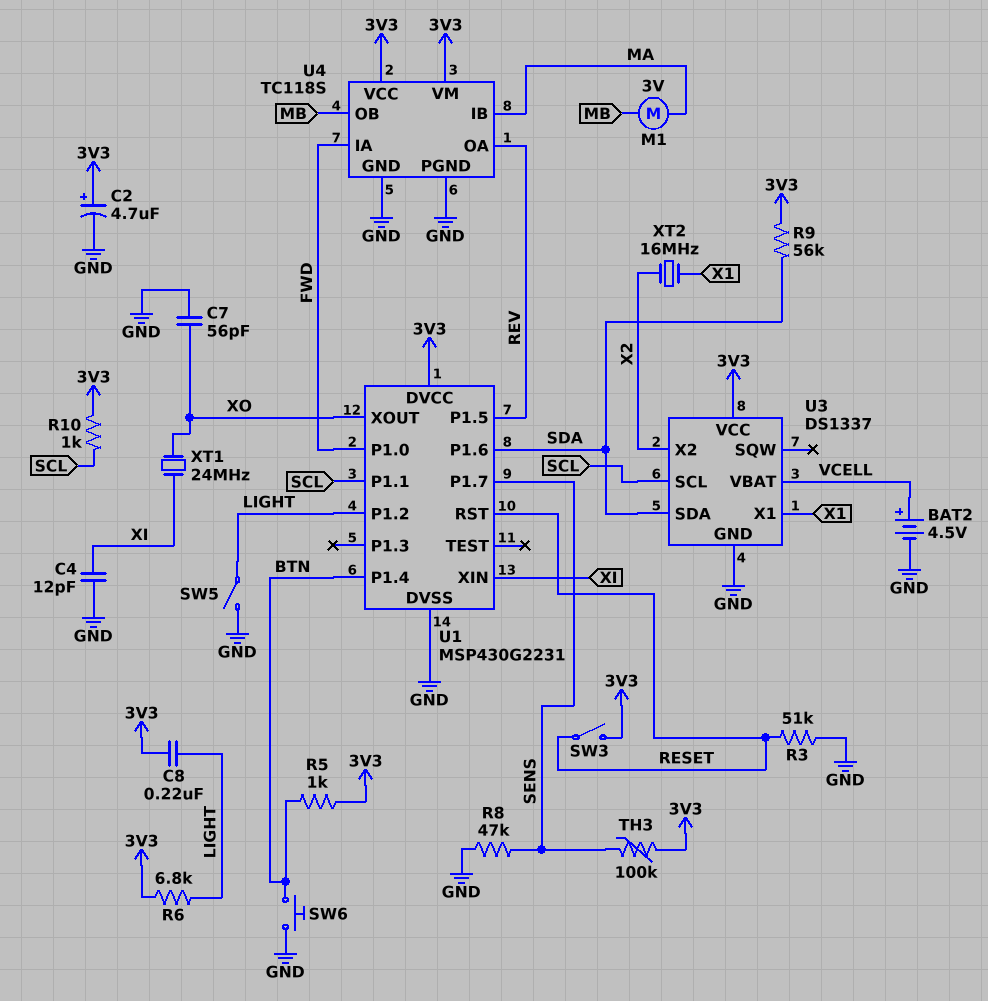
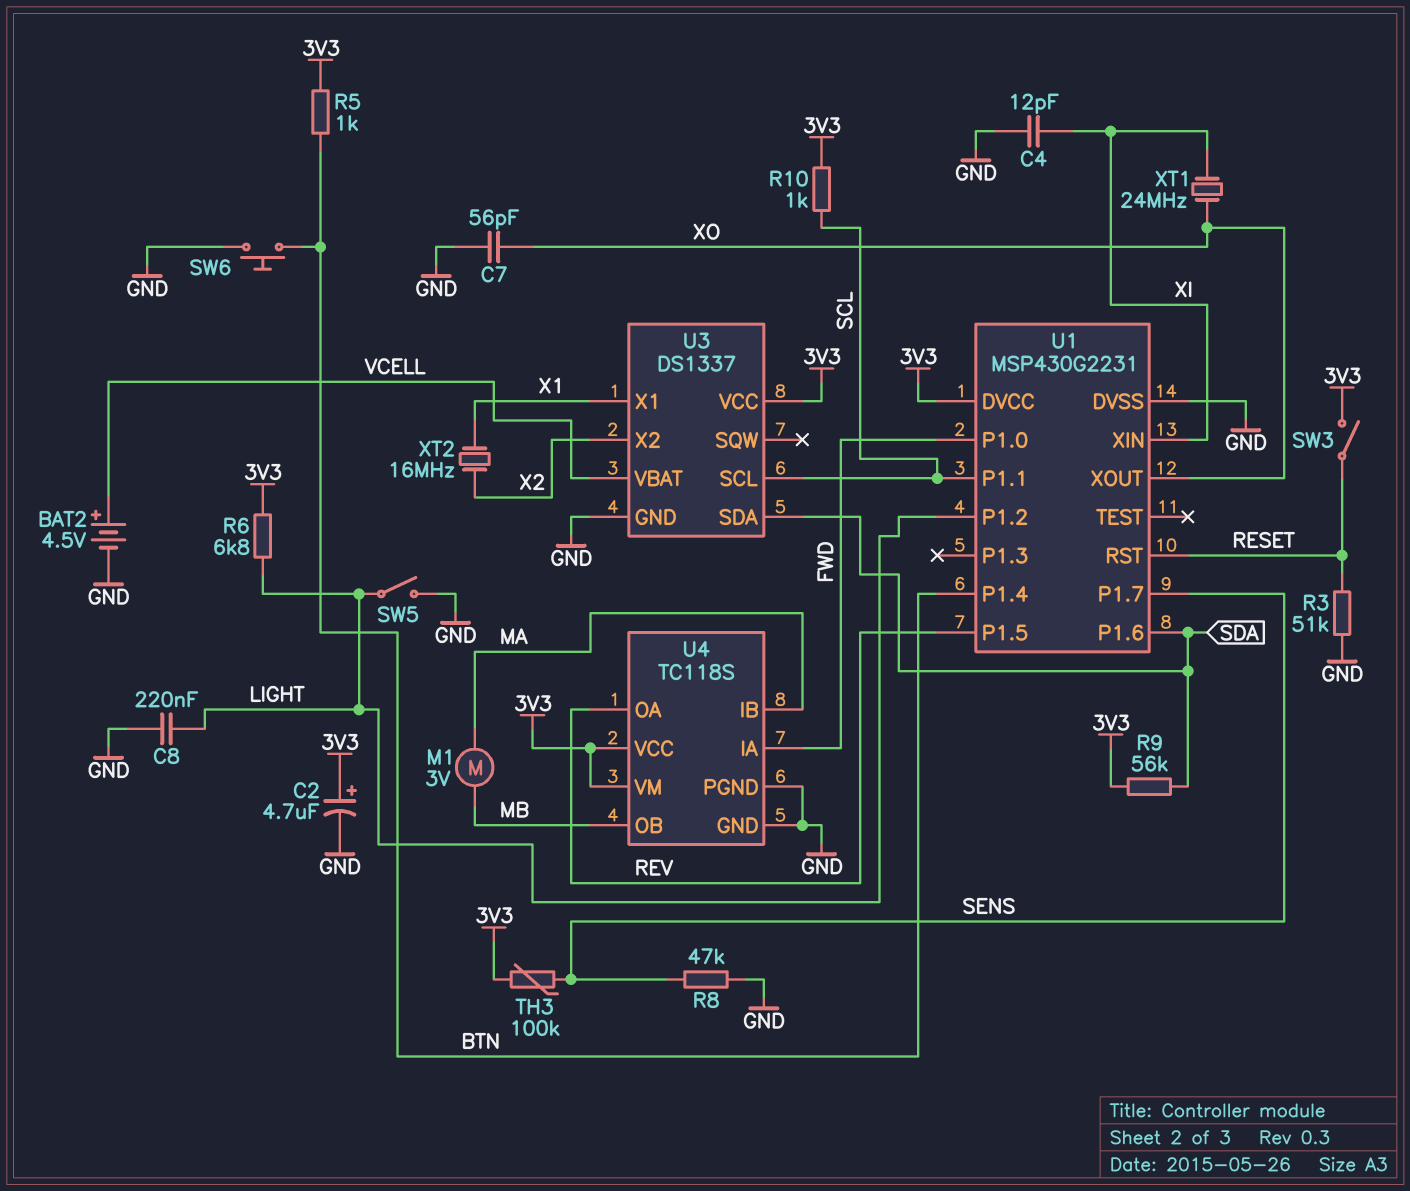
C8: 220nF (3V3, LIGHT) -> 220nF (GND, LIGHT)

